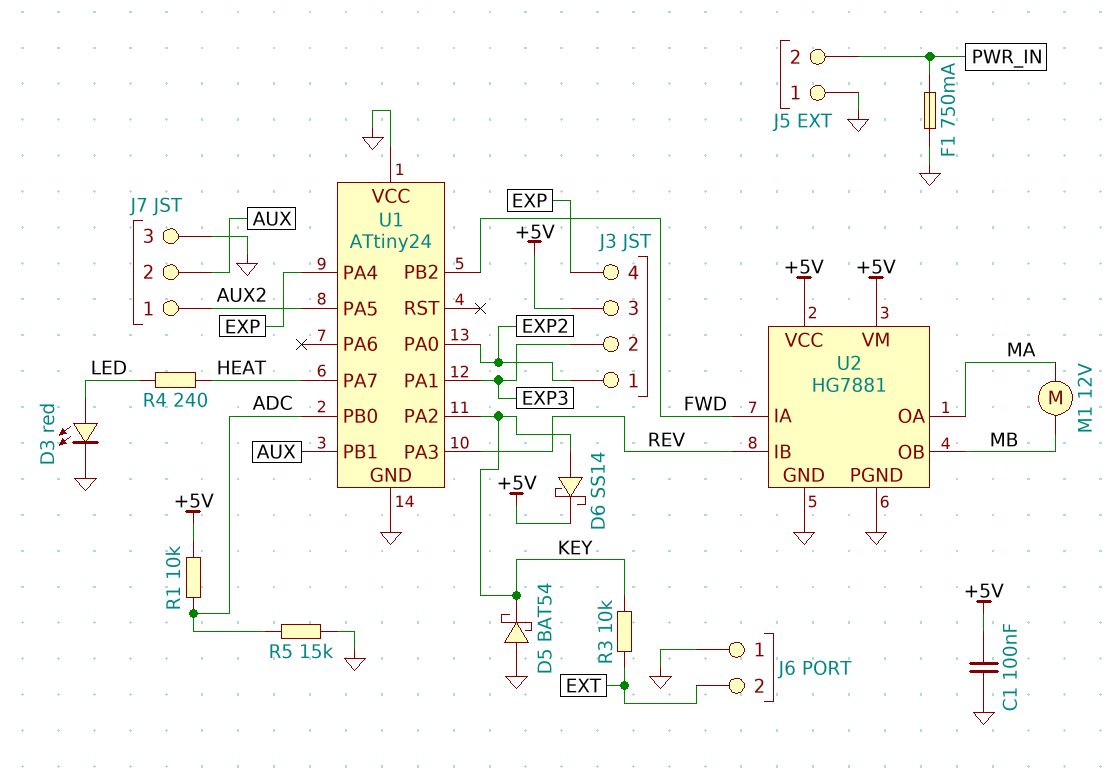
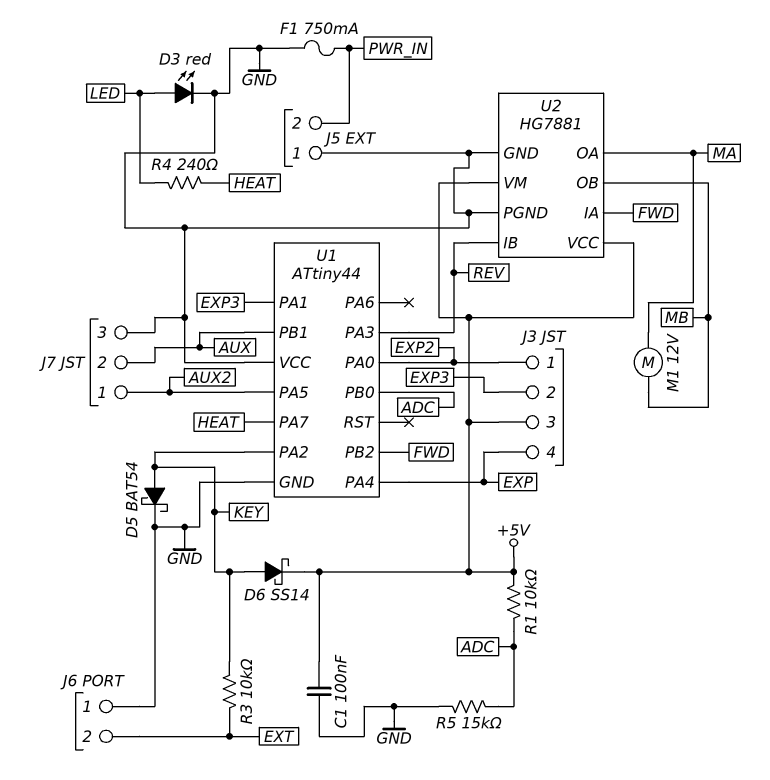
D5: schottky BAT54 (A GND, K KEY) -> schottky BAT54 (A KEY, K GND)
U1: ATtiny24 -> ATtiny44

